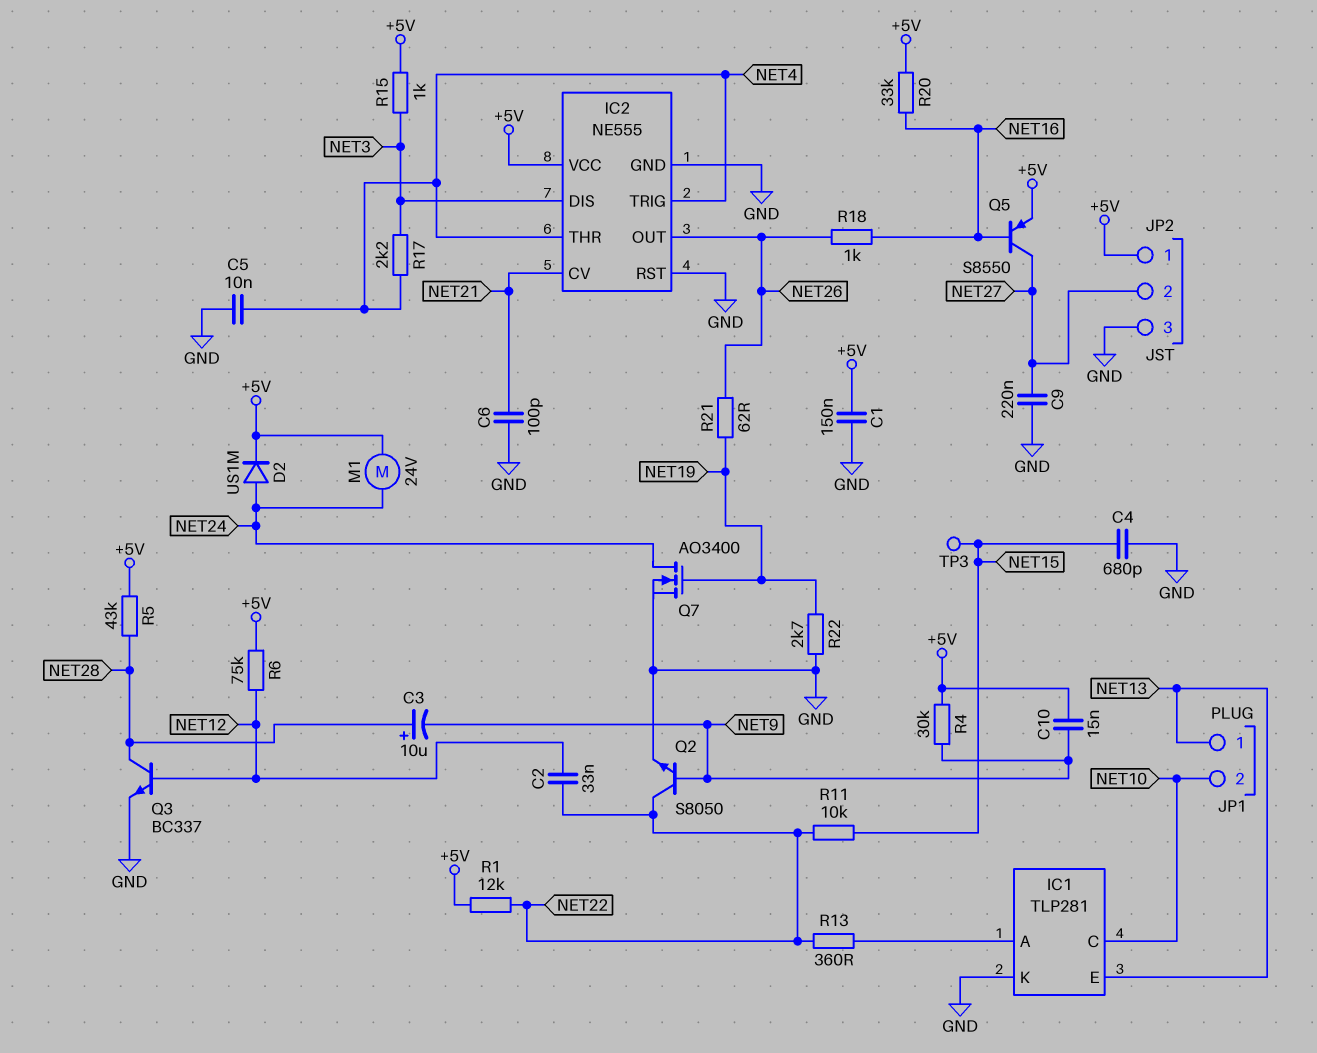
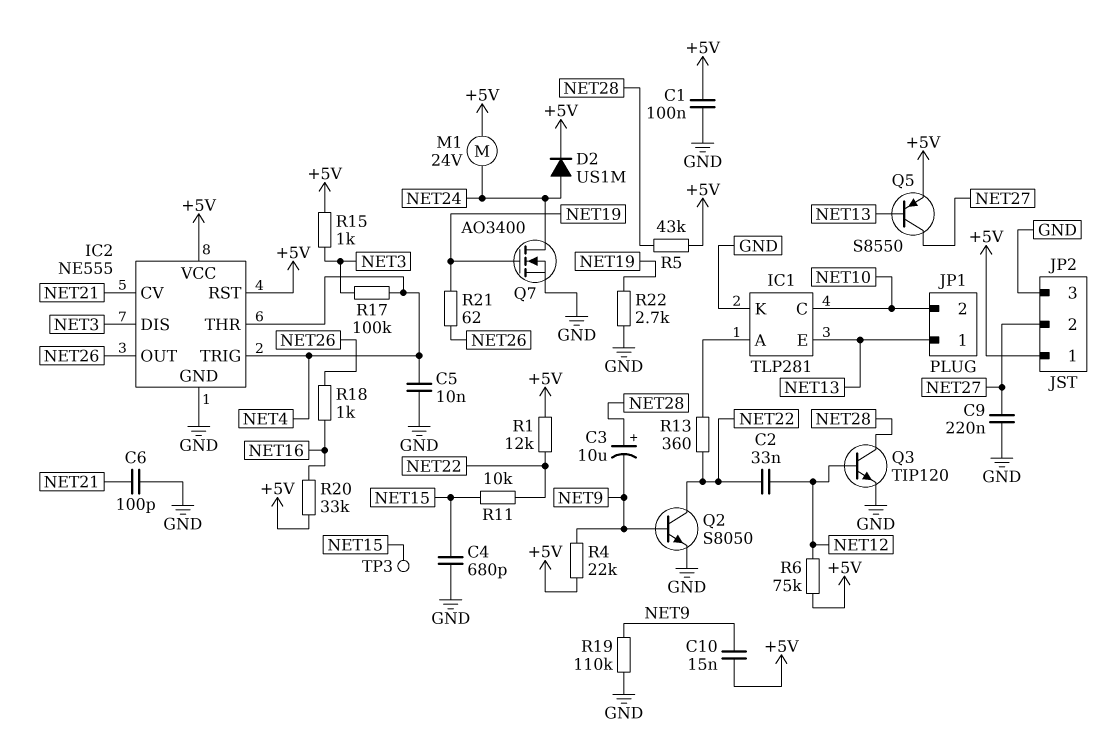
C1: 150nF (+5V, GND) -> 100nF (+5V, GND)
IC2 pin RST: GND -> +5V
Q3: NPN BC337 (B NET12, C NET28, E GND) -> NPN TIP120 (B NET12, C NET28, E GND)
Q5: PNP S8550 (B NET16, C NET27, E +5V) -> PNP S8550 (B NET13, C NET27, E +5V)
R4: 30k (+5V, NET9) -> 22k (+5V, NET9)
R17: 2.2k (NET3, NET4) -> 100k (NET3, NET4)
R19: none -> 110k (GND, NET9)

